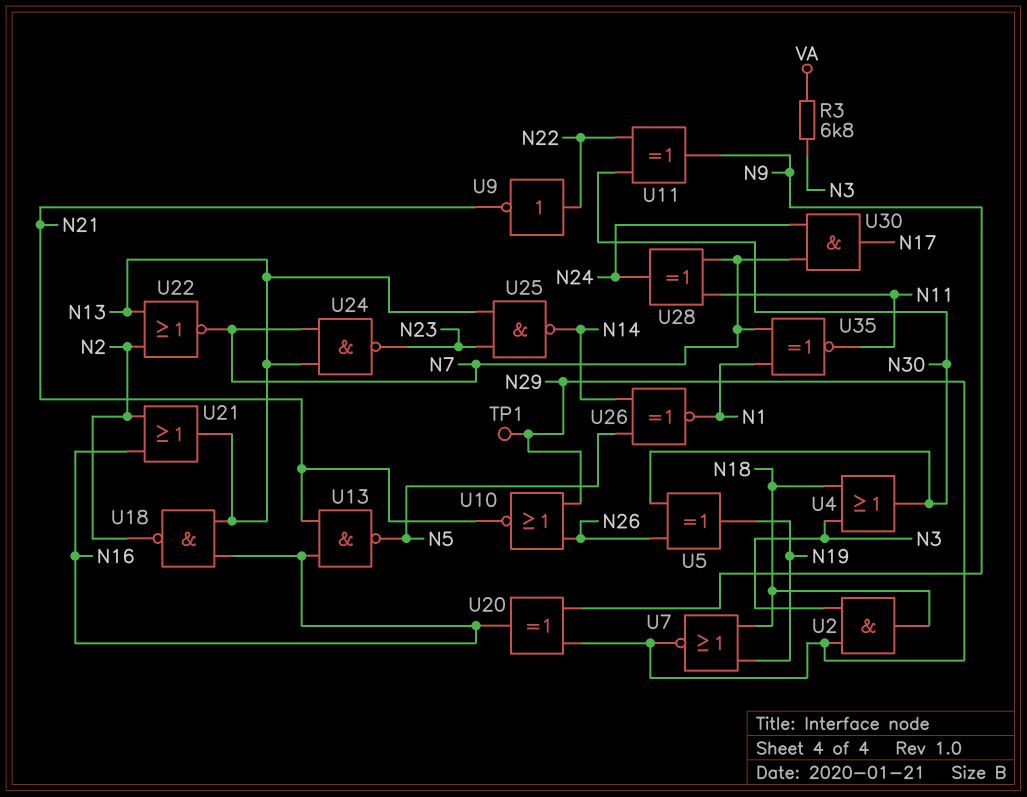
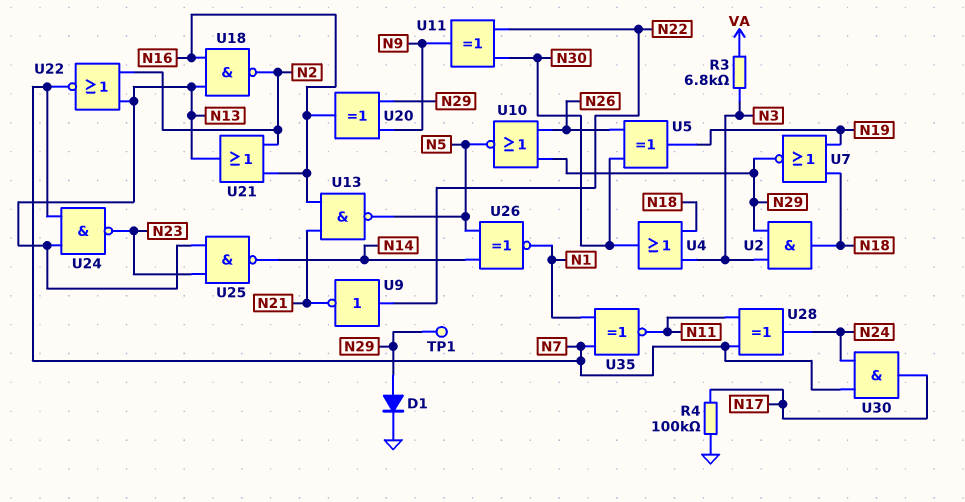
D1: none -> diode (A N29, K GND)
R4: none -> 100k (GND, N17)
U10: NOR (in N26, in N29, out N21) -> NOR (in N26, in N29, out N5)

